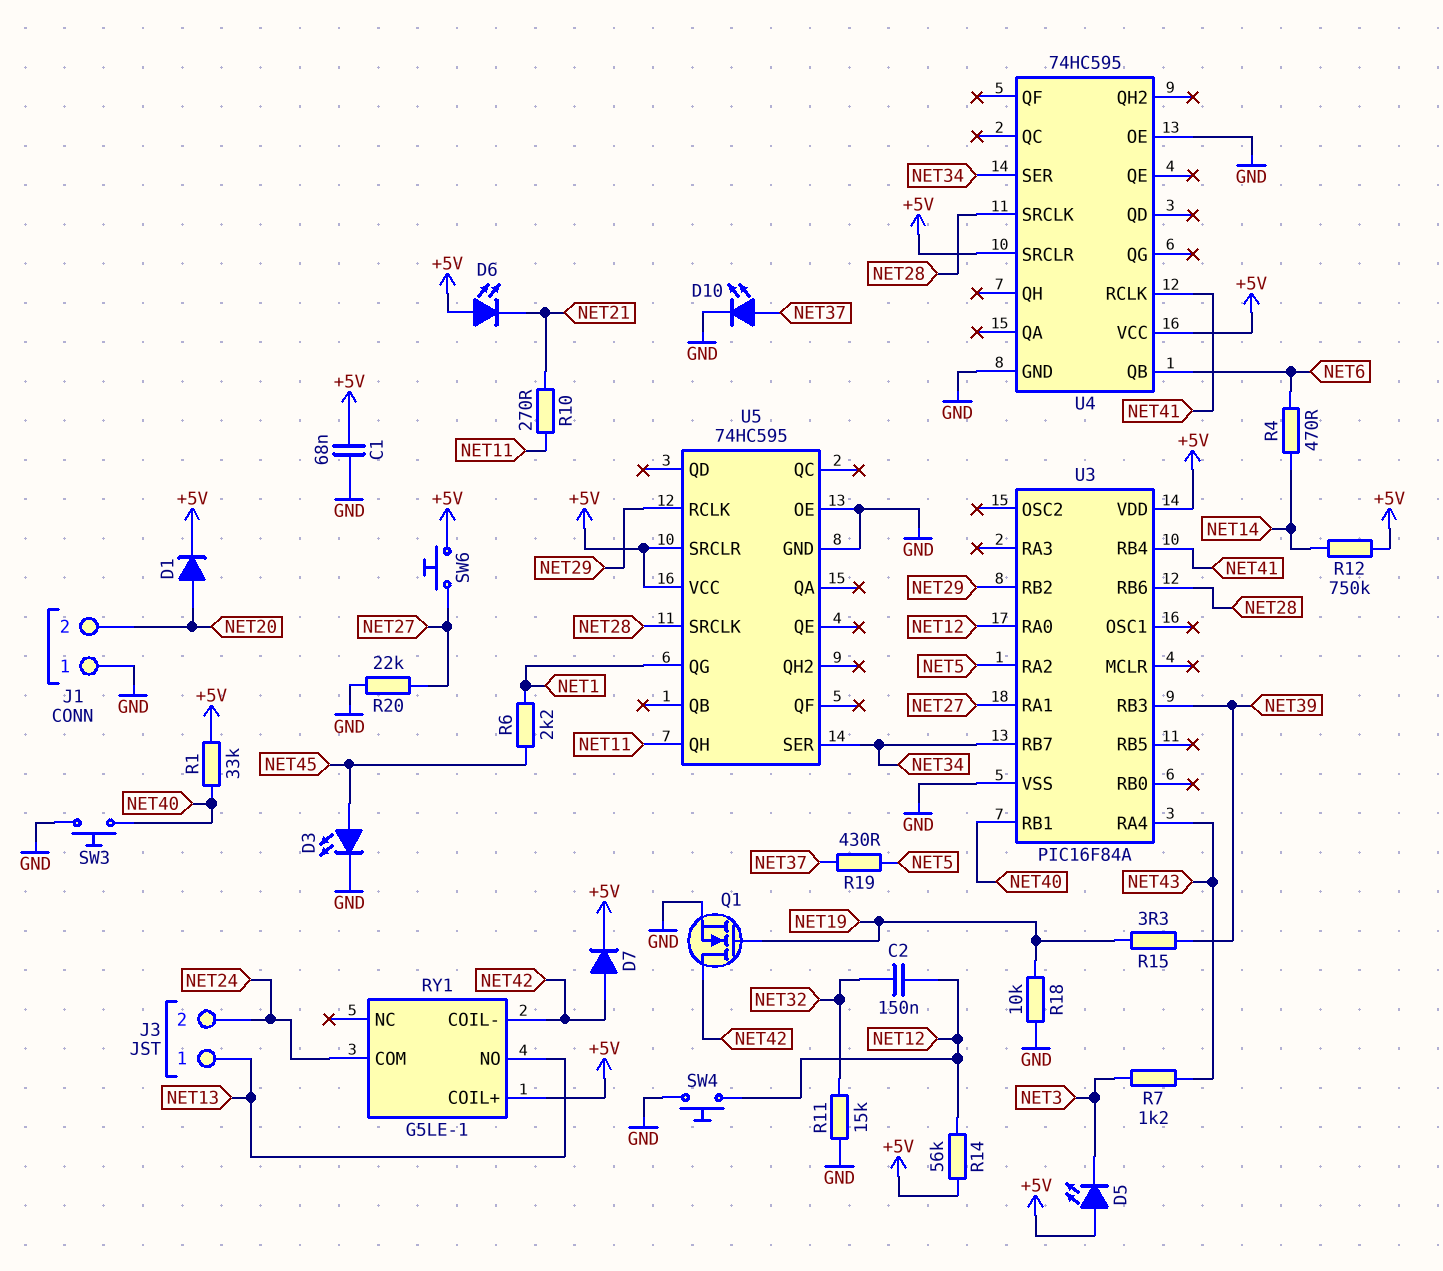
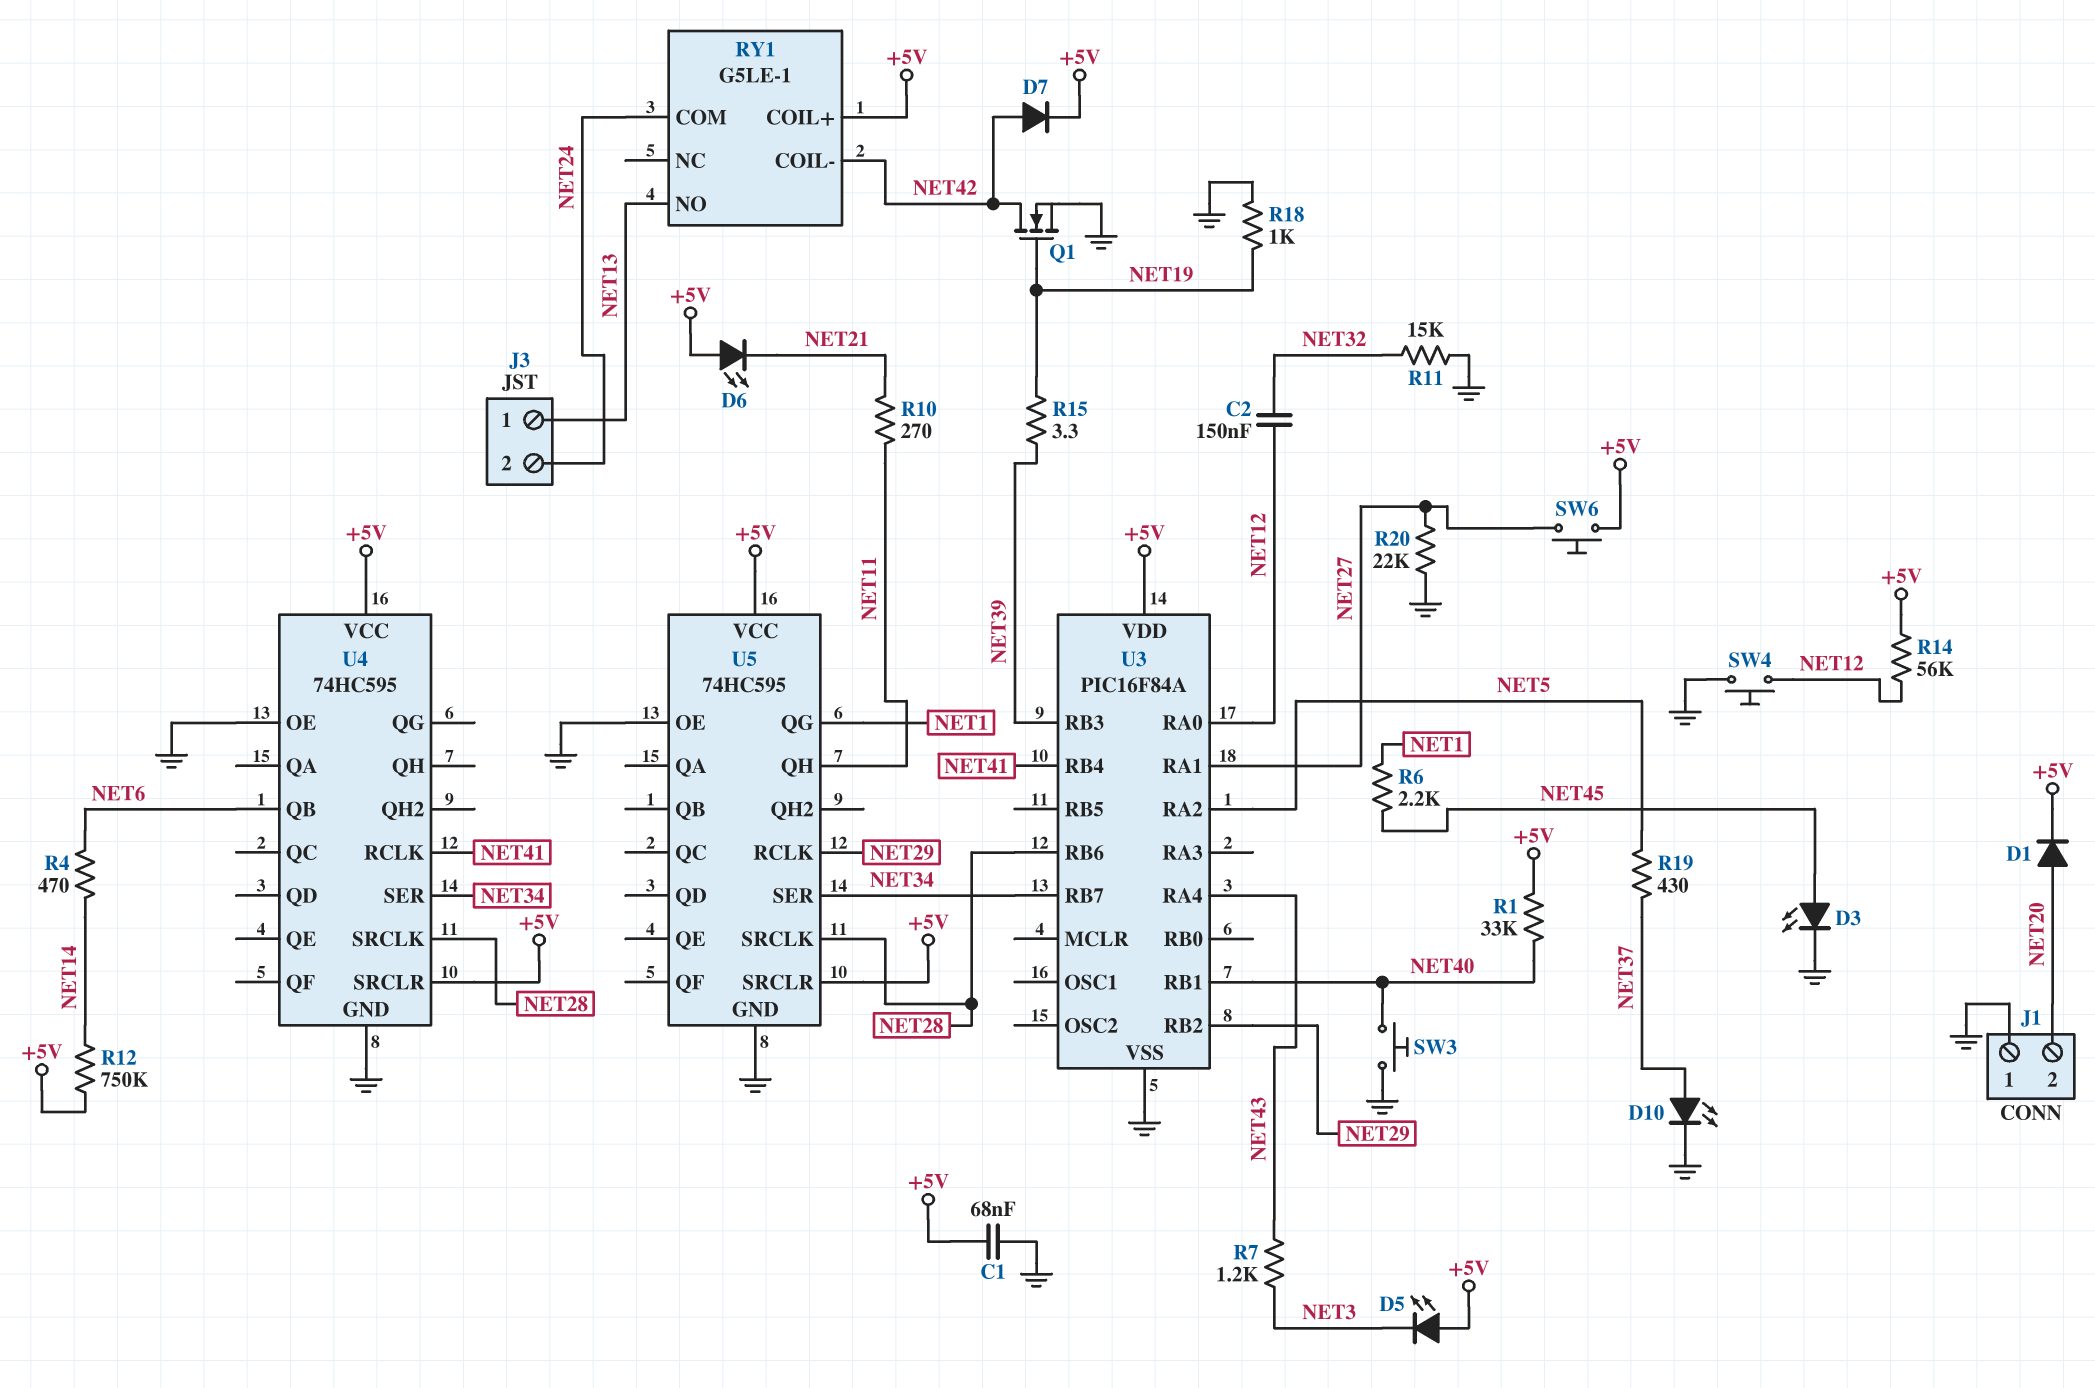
R18: 10k (GND, NET19) -> 1k (GND, NET19)

